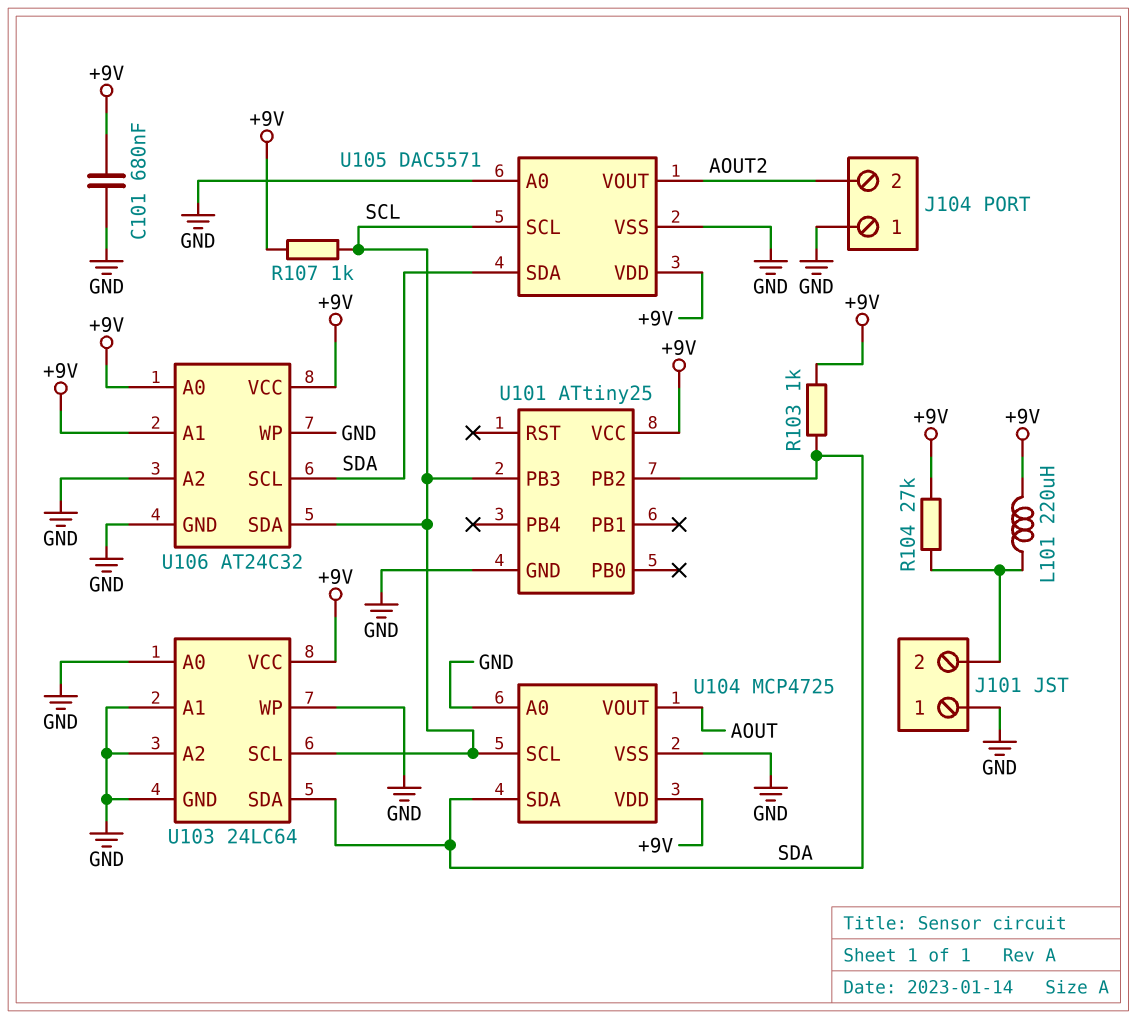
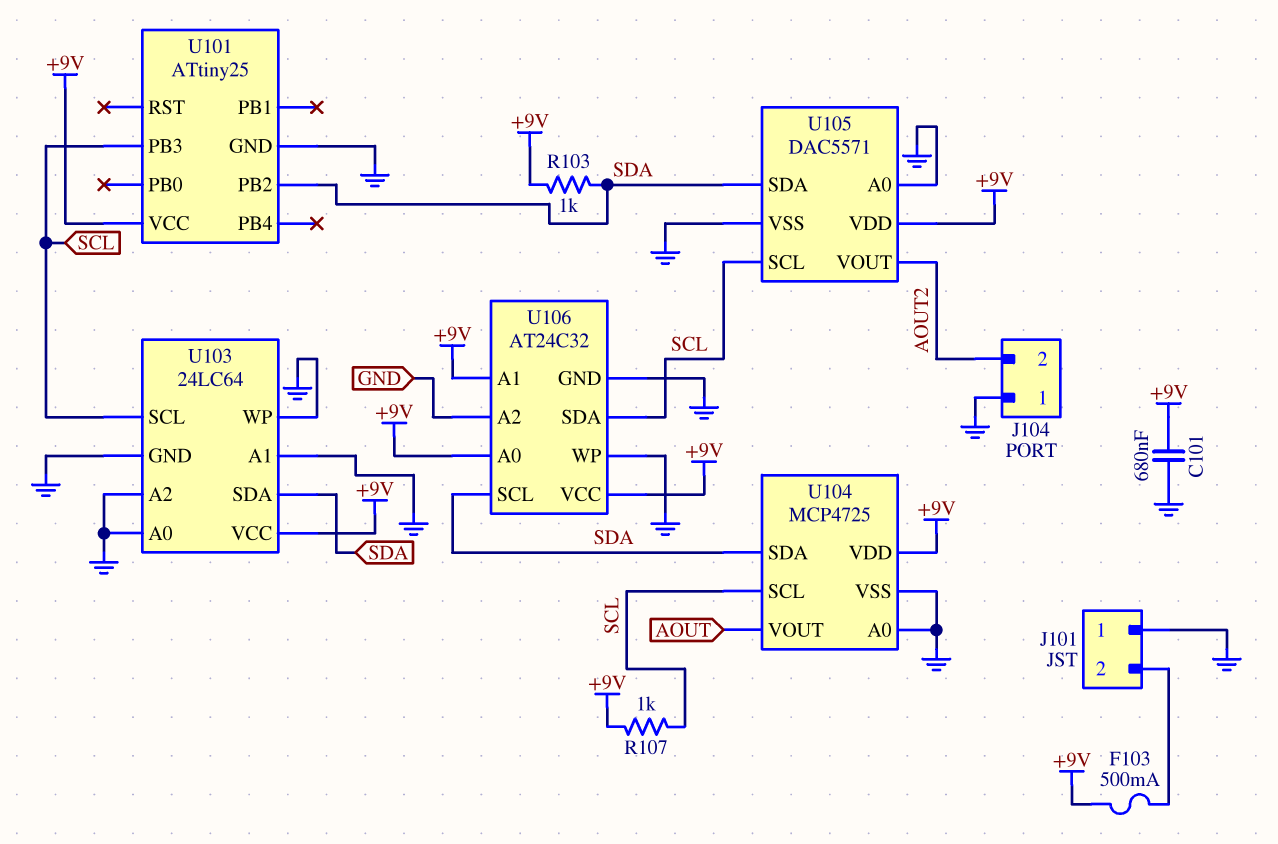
F103: none -> 500mA (+9V, J101/2)
L101: 220uH (+9V, J101/2) -> none
R104: 27k (+9V, J101/2) -> none

